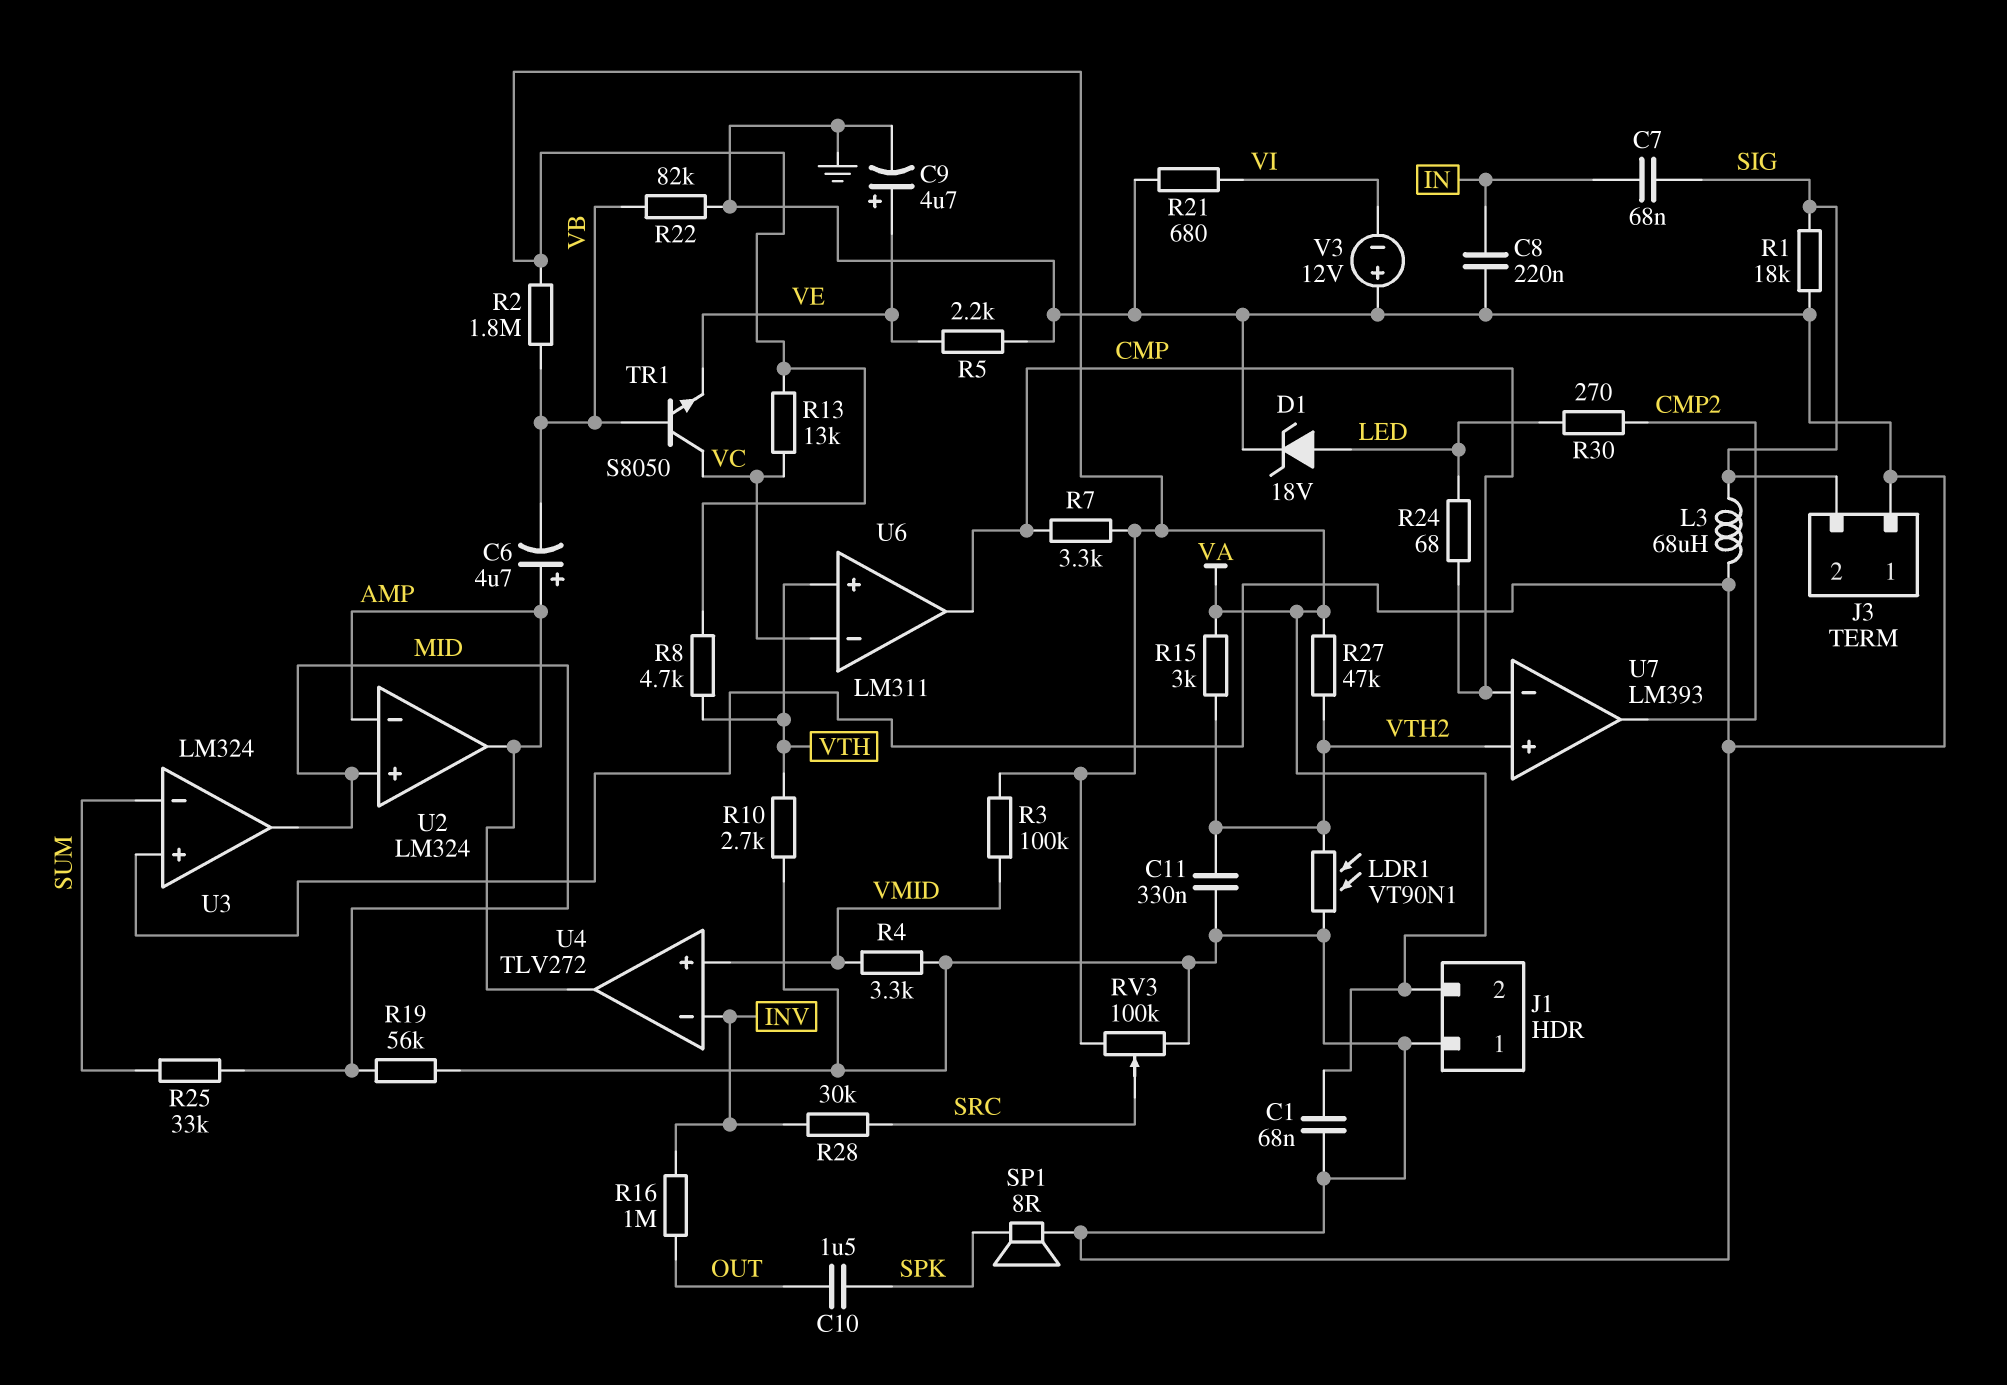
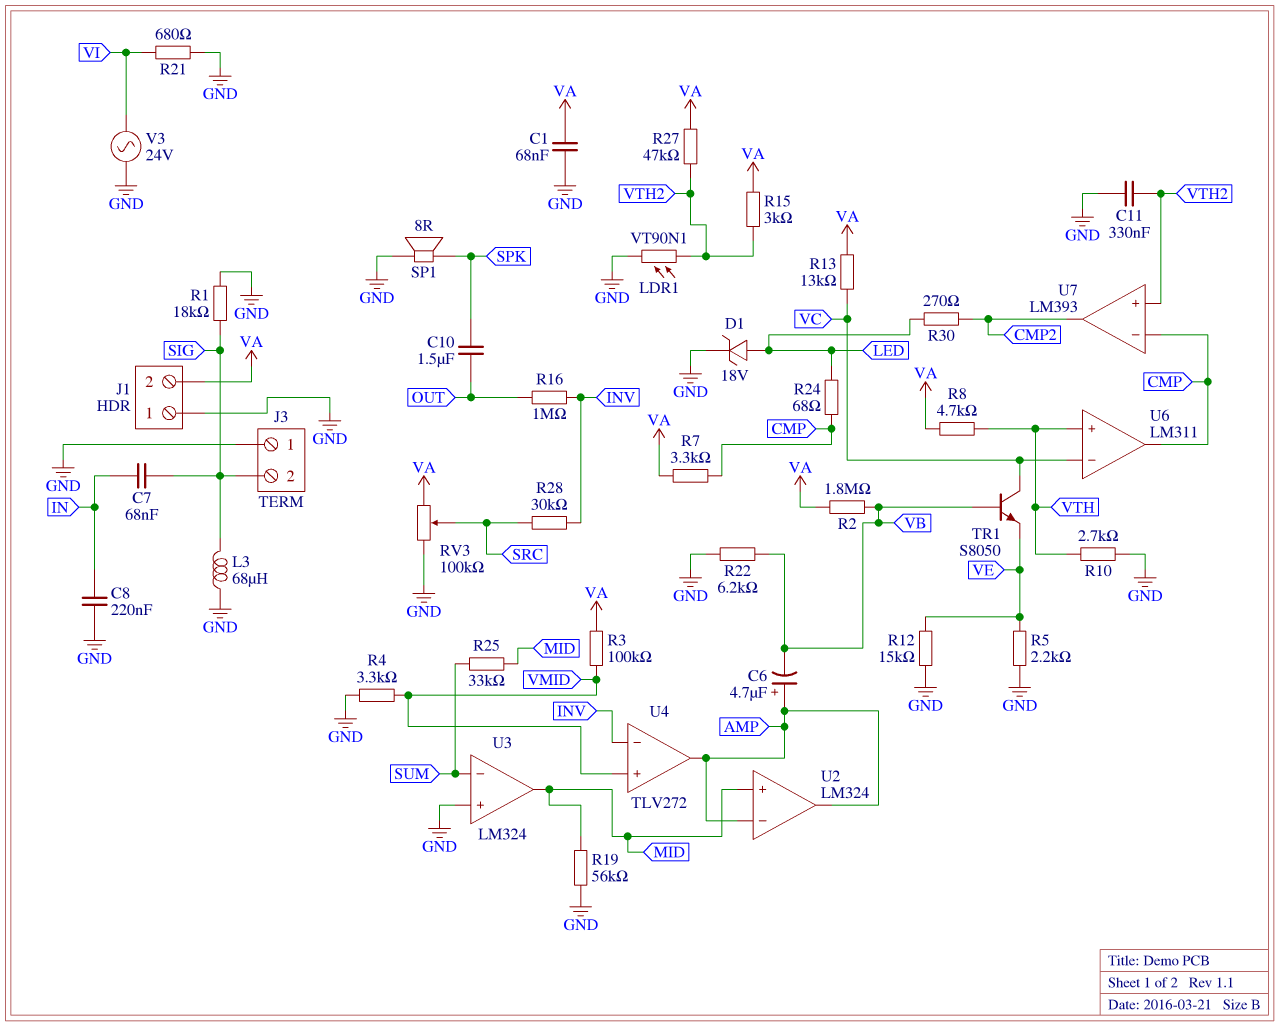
C9: 4.7uF (plus VE, minus GND) -> none
R12: none -> 15k (GND, VE)
R22: 82k (GND, VB) -> 6.2k (GND, VB)
V3: 12V (plus GND, minus VI) -> AC 24V (GND, VI)

